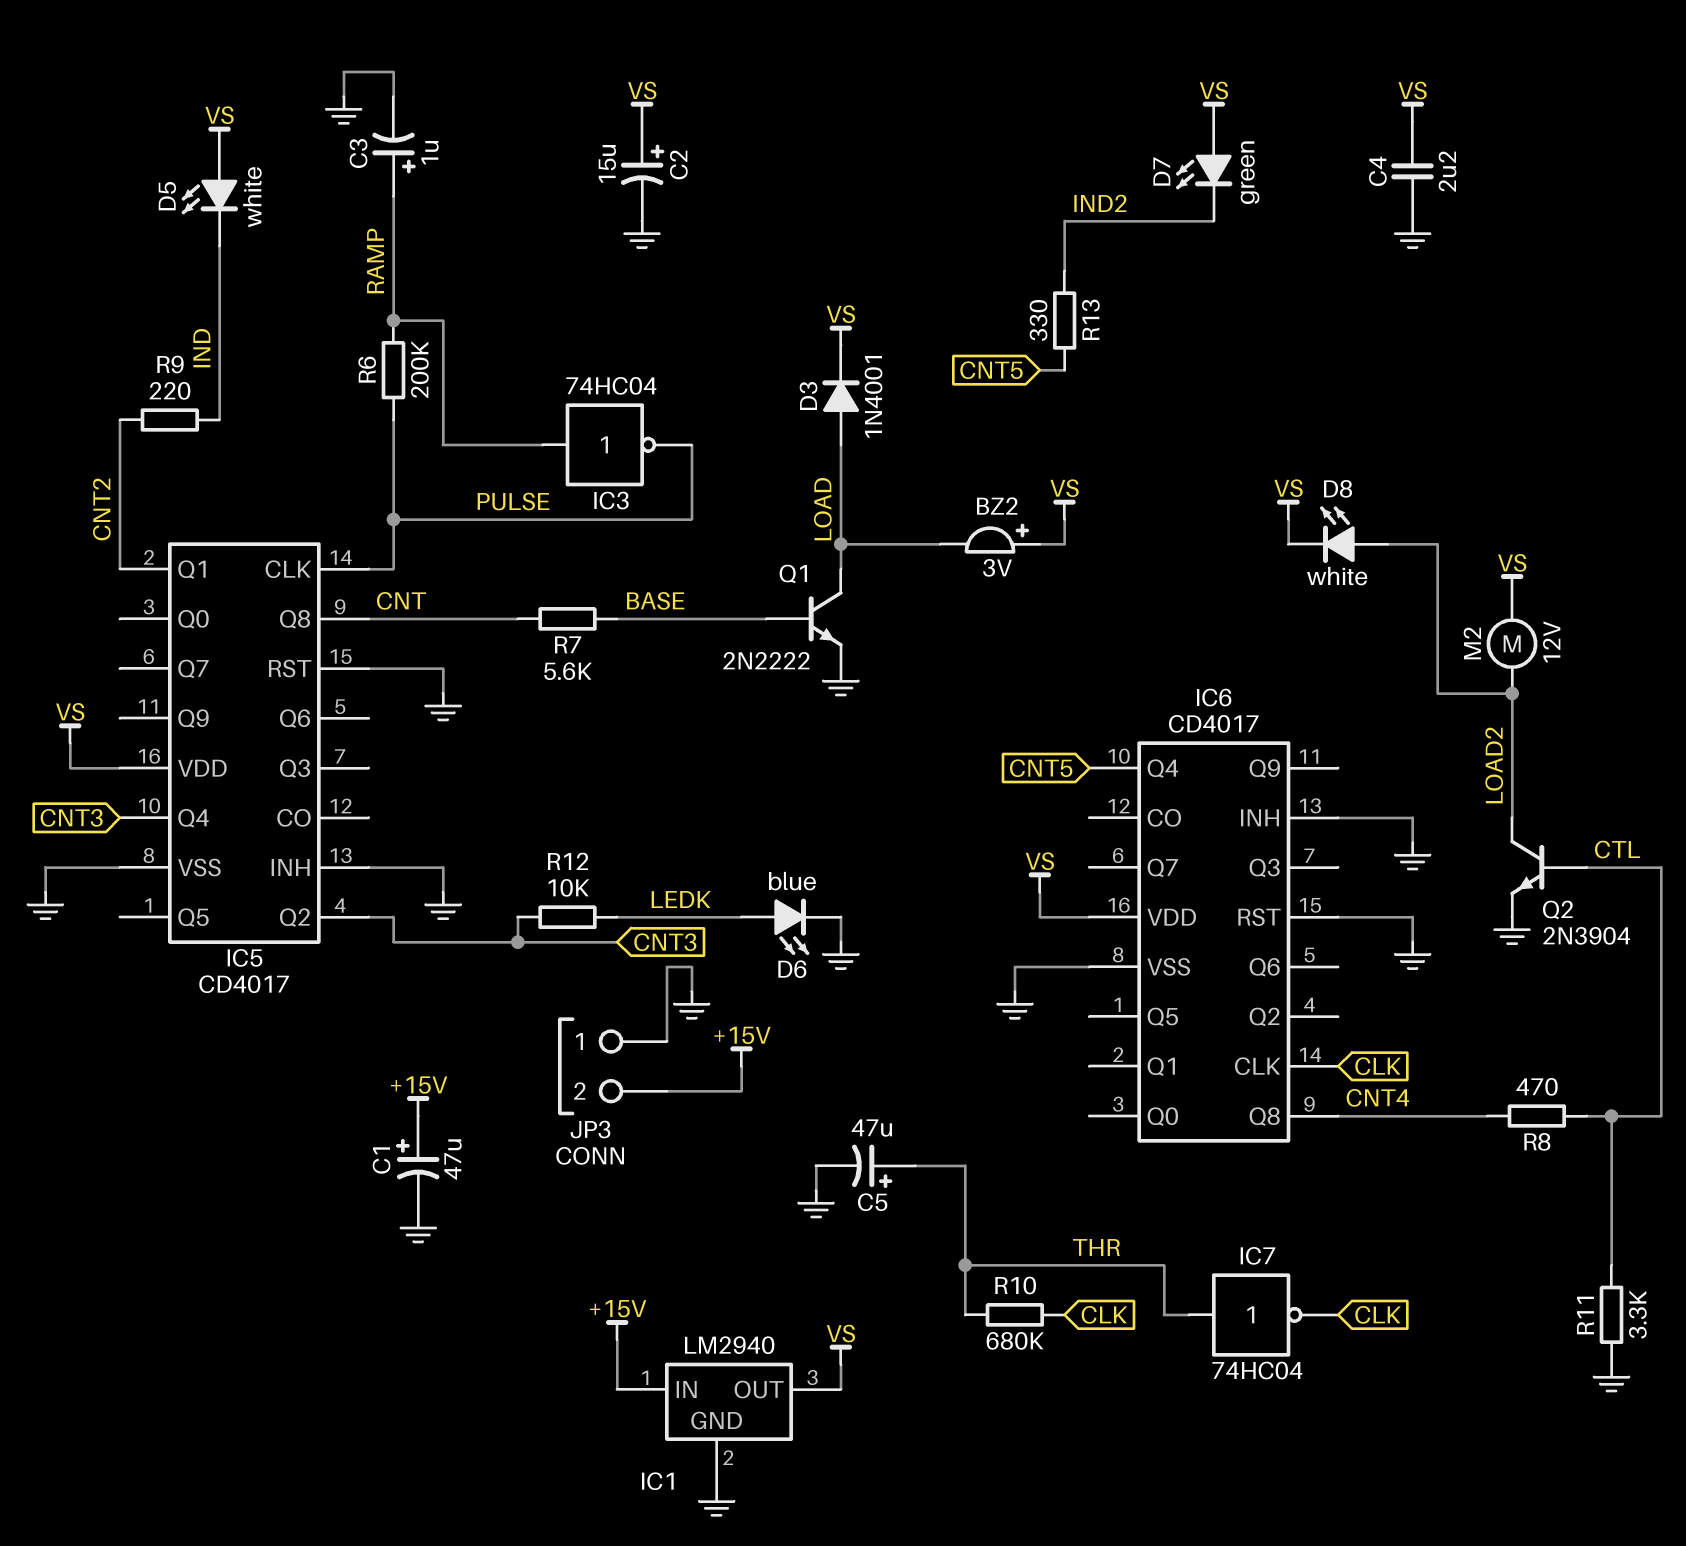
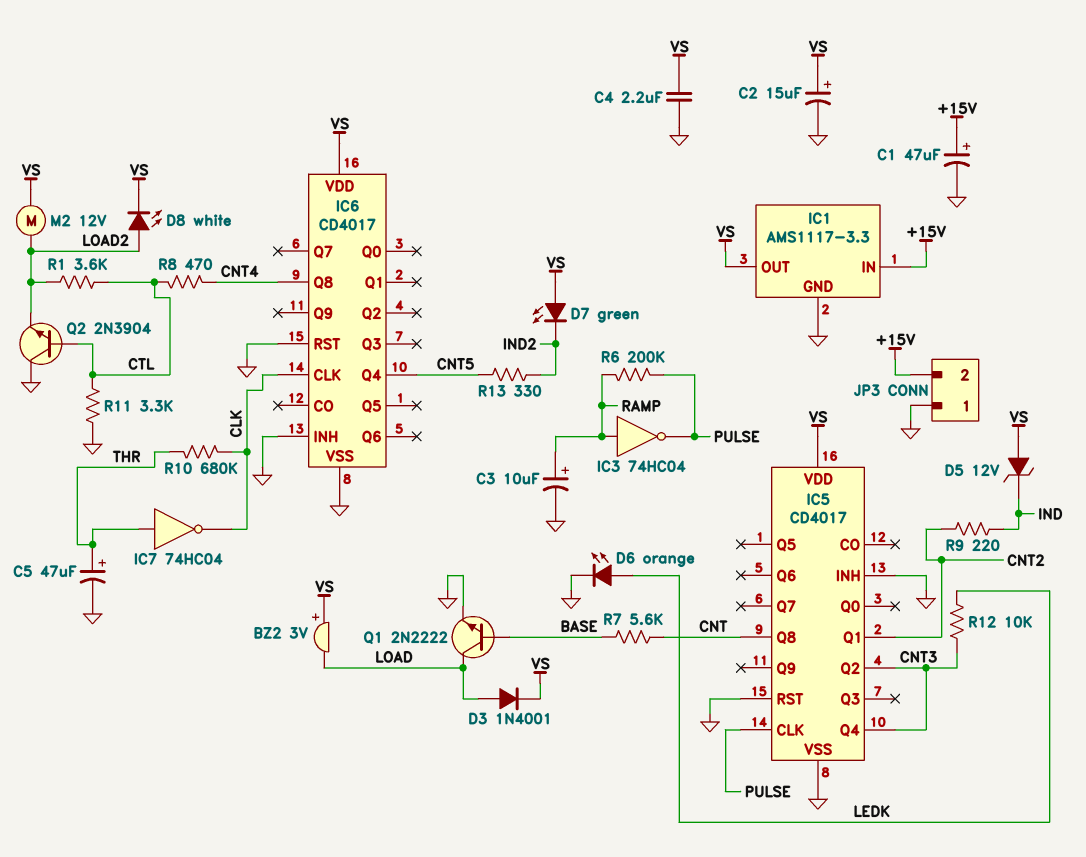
C3: 1uF (plus RAMP, minus GND) -> 10uF (plus RAMP, minus GND)
D5: LED white (A VS, K IND) -> zener 12V (A VS, K IND)
D6: LED blue (A LEDK, K GND) -> LED orange (A LEDK, K GND)
IC1: LM2940 -> AMS1117-3.3
Q2: NPN 2N3904 (B CTL, C LOAD2, E GND) -> NPN 2N3904 (B CTL, C GND, E LOAD2)
R1: none -> 3.6k (CTL, LOAD2)

